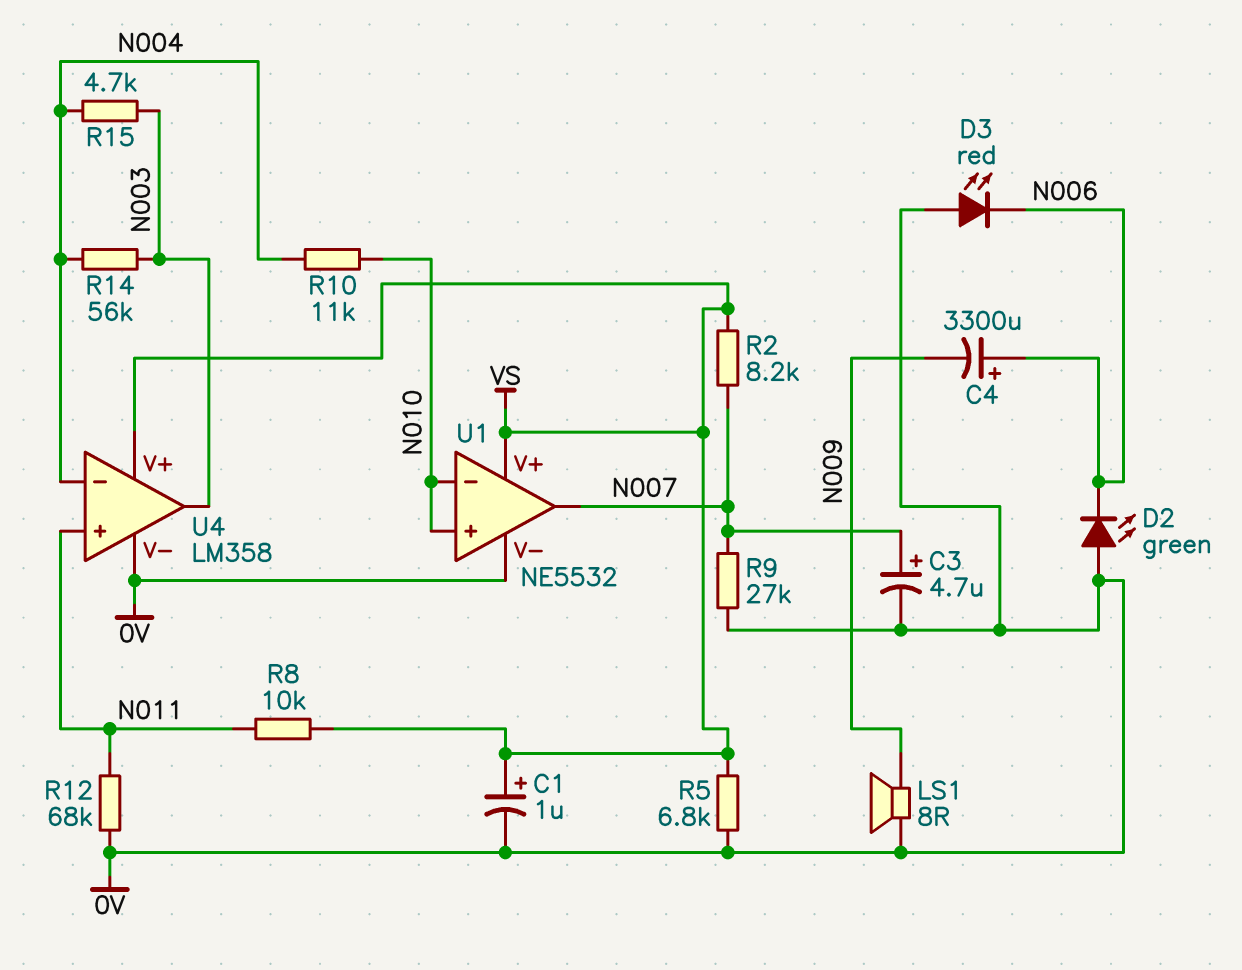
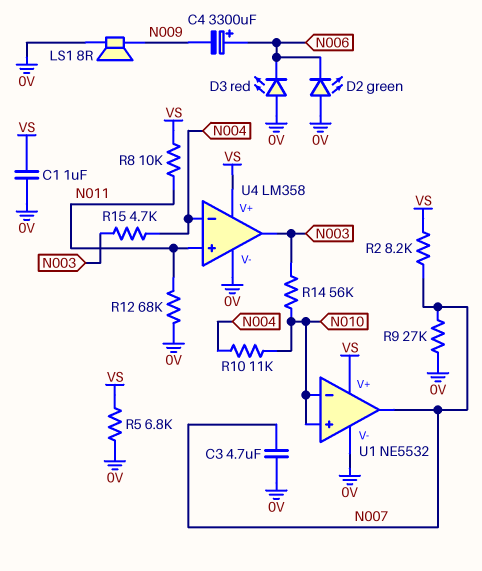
C1: 1uF (plus VS, minus 0V) -> 1uF (0V, VS)
C3: 4.7uF (plus N007, minus 0V) -> 4.7uF (0V, N007)
R14: 56k (N003, N004) -> 56k (N003, N010)

